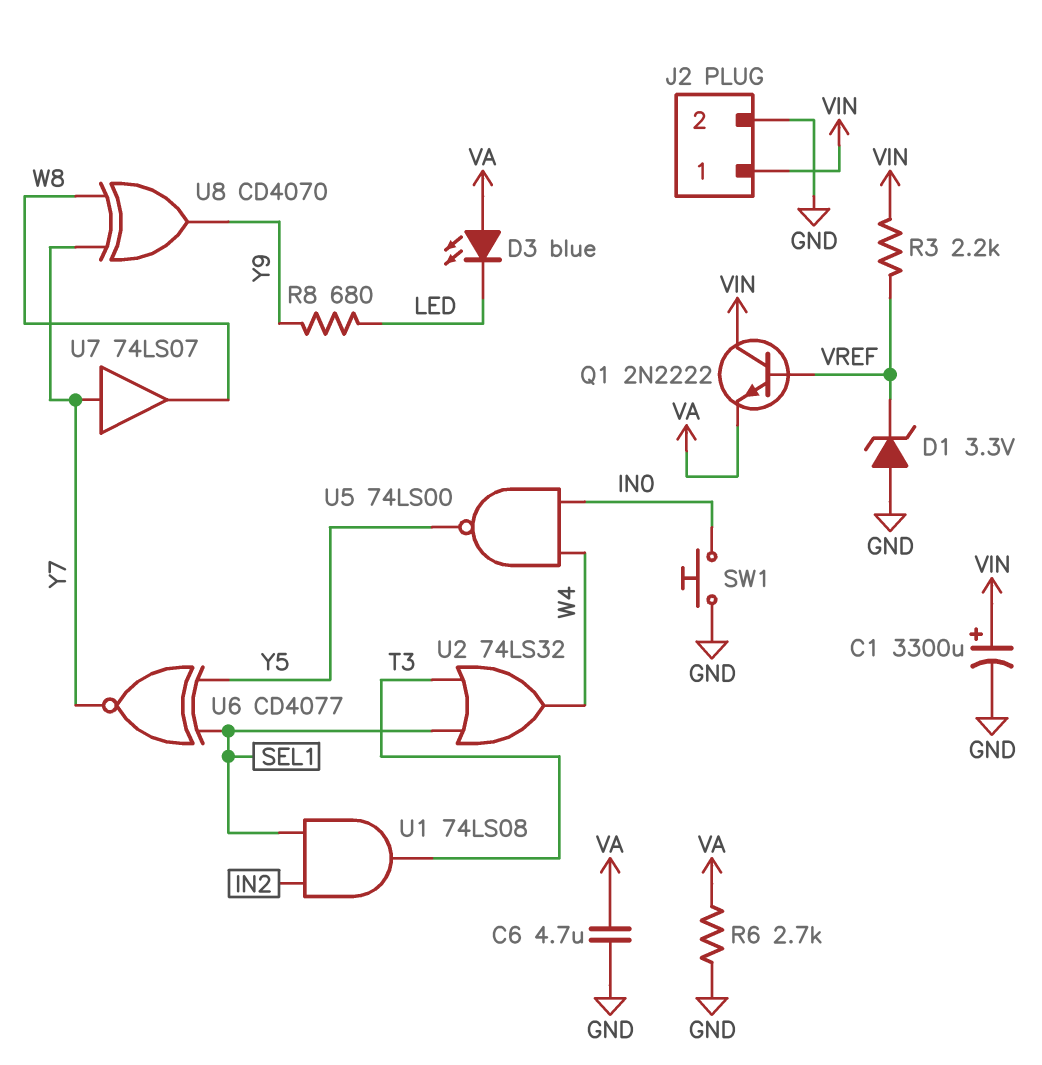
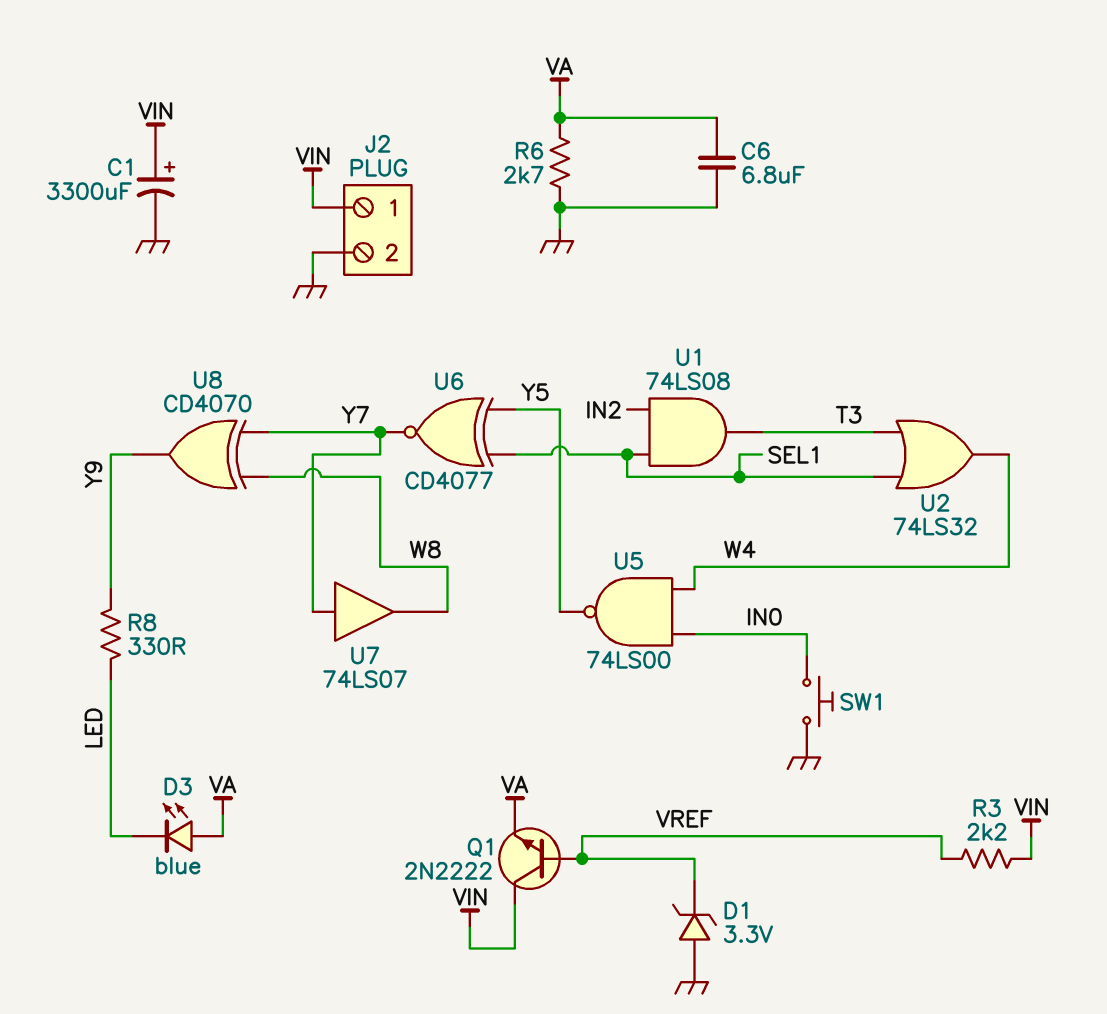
C6: 4.7uF (GND, VA) -> 6.8uF (GND, VA)
R8: 680 (LED, Y9) -> 330 (LED, Y9)

